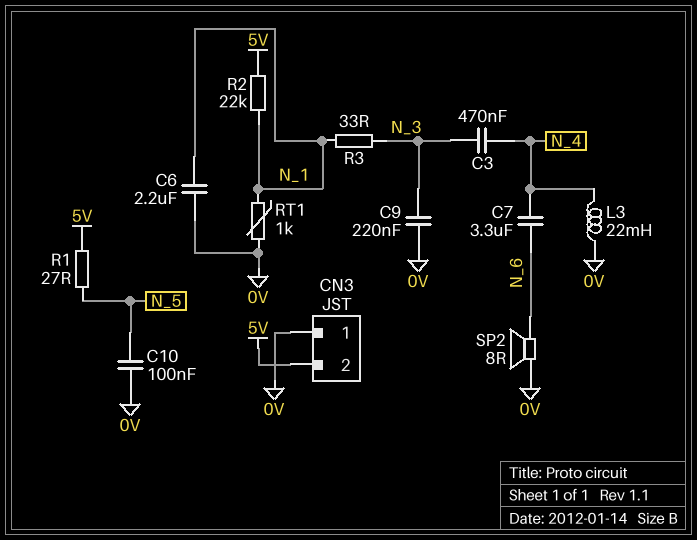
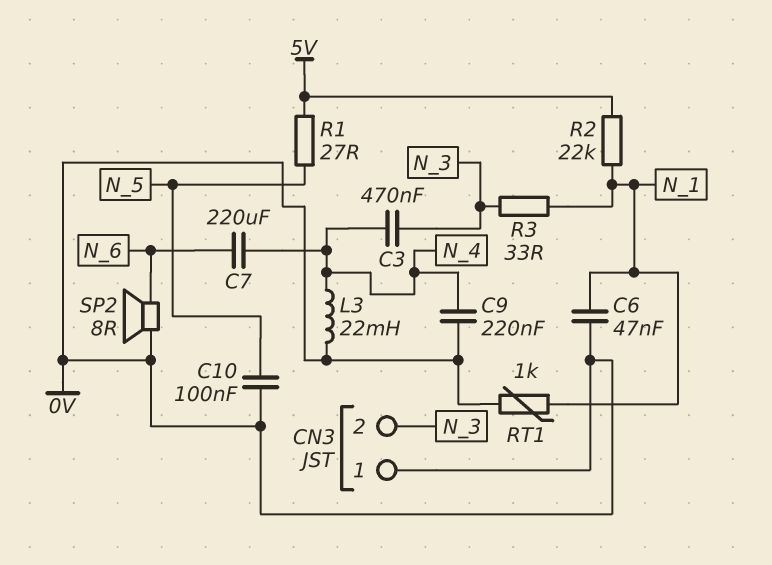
C6: 2.2uF (0V, N_1) -> 47nF (0V, N_1)
C7: 3.3uF (N_4, N_6) -> 220uF (N_4, N_6)
C9: 220nF (0V, N_3) -> 220nF (0V, N_4)
CN3 pin 2: 5V -> N_3

